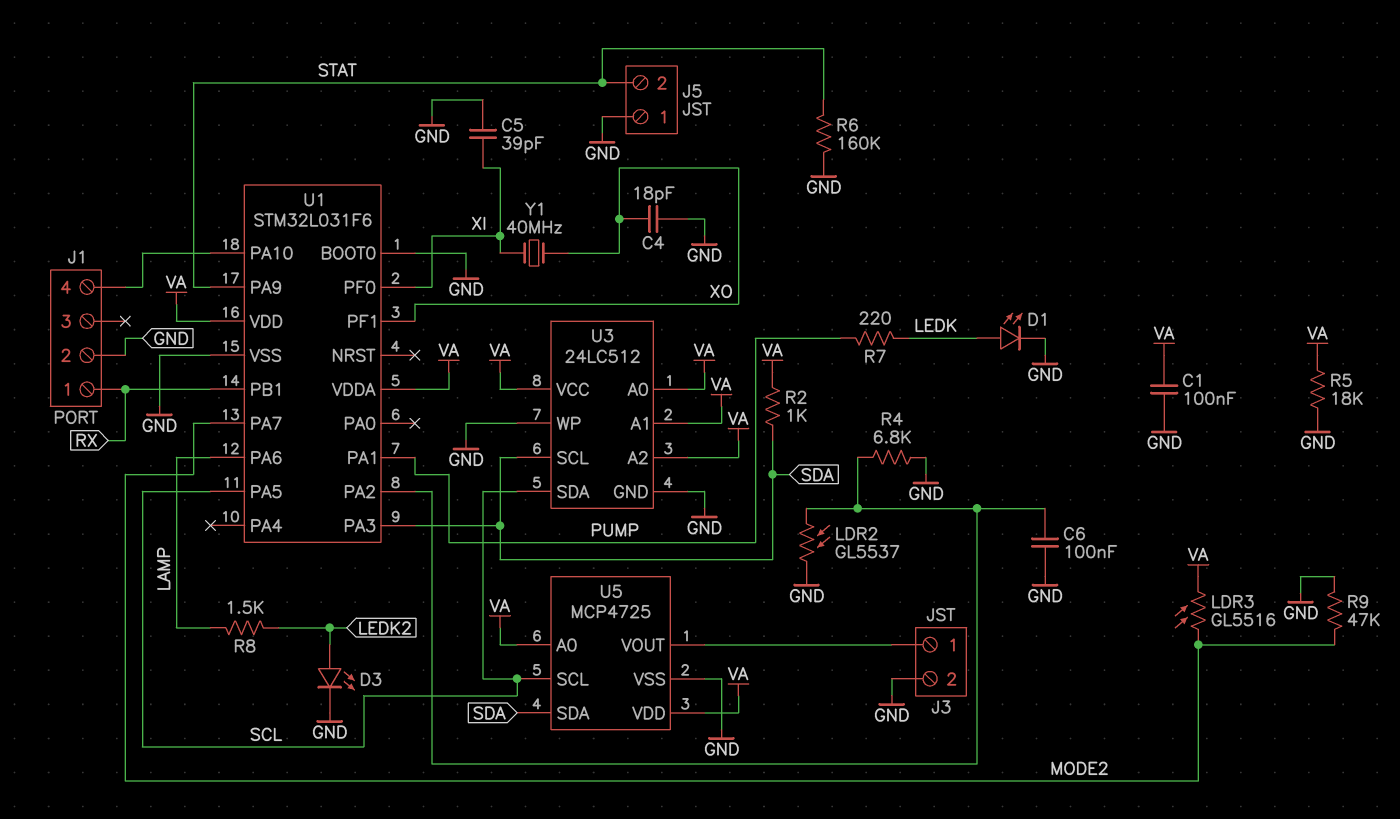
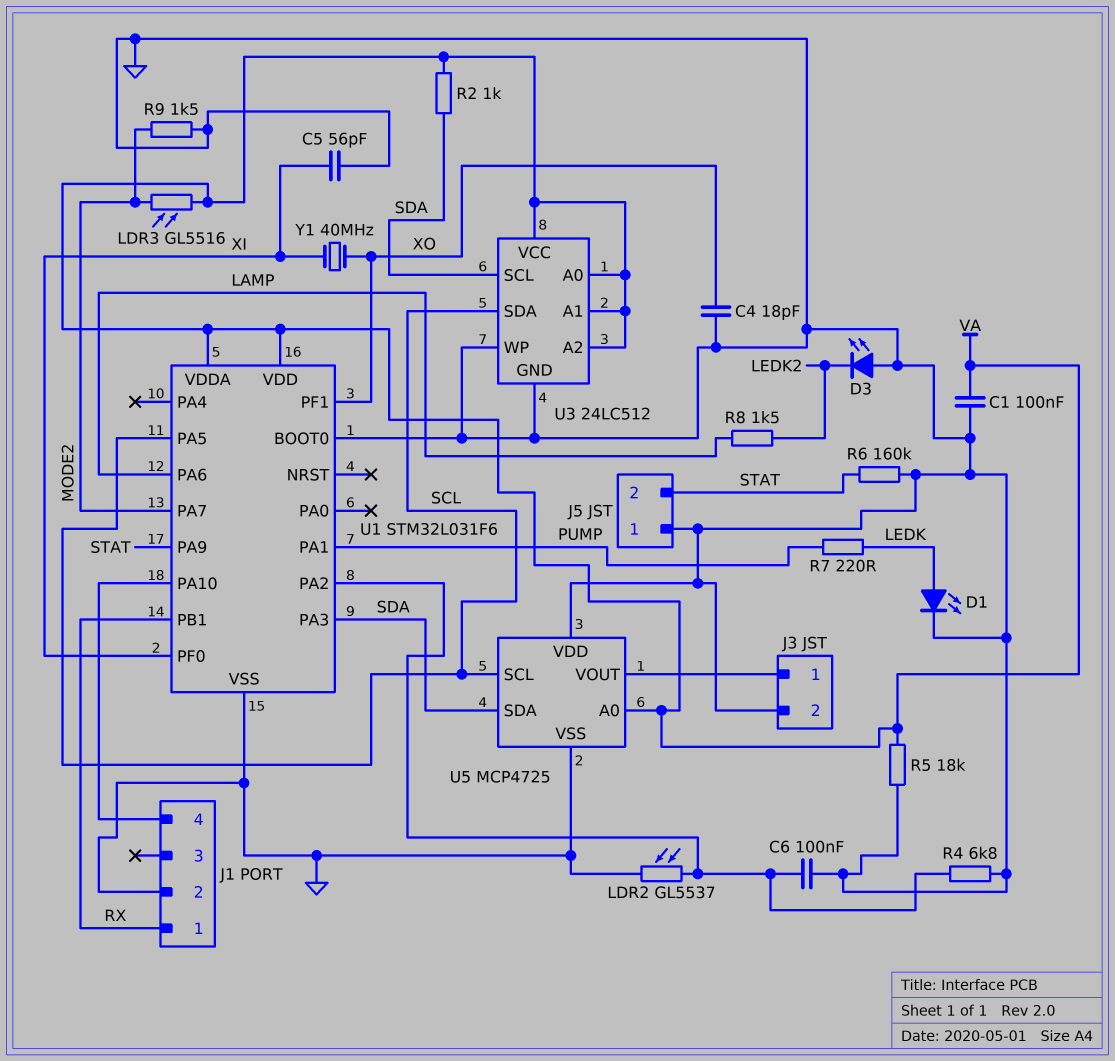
C5: 39pF (GND, XI) -> 56pF (GND, XI)
D3: LED (A LEDK2, K GND) -> LED (A GND, K LEDK2)
R9: 47k (GND, MODE2) -> 1.5k (GND, MODE2)
U5 pin VDD: VA -> GND

